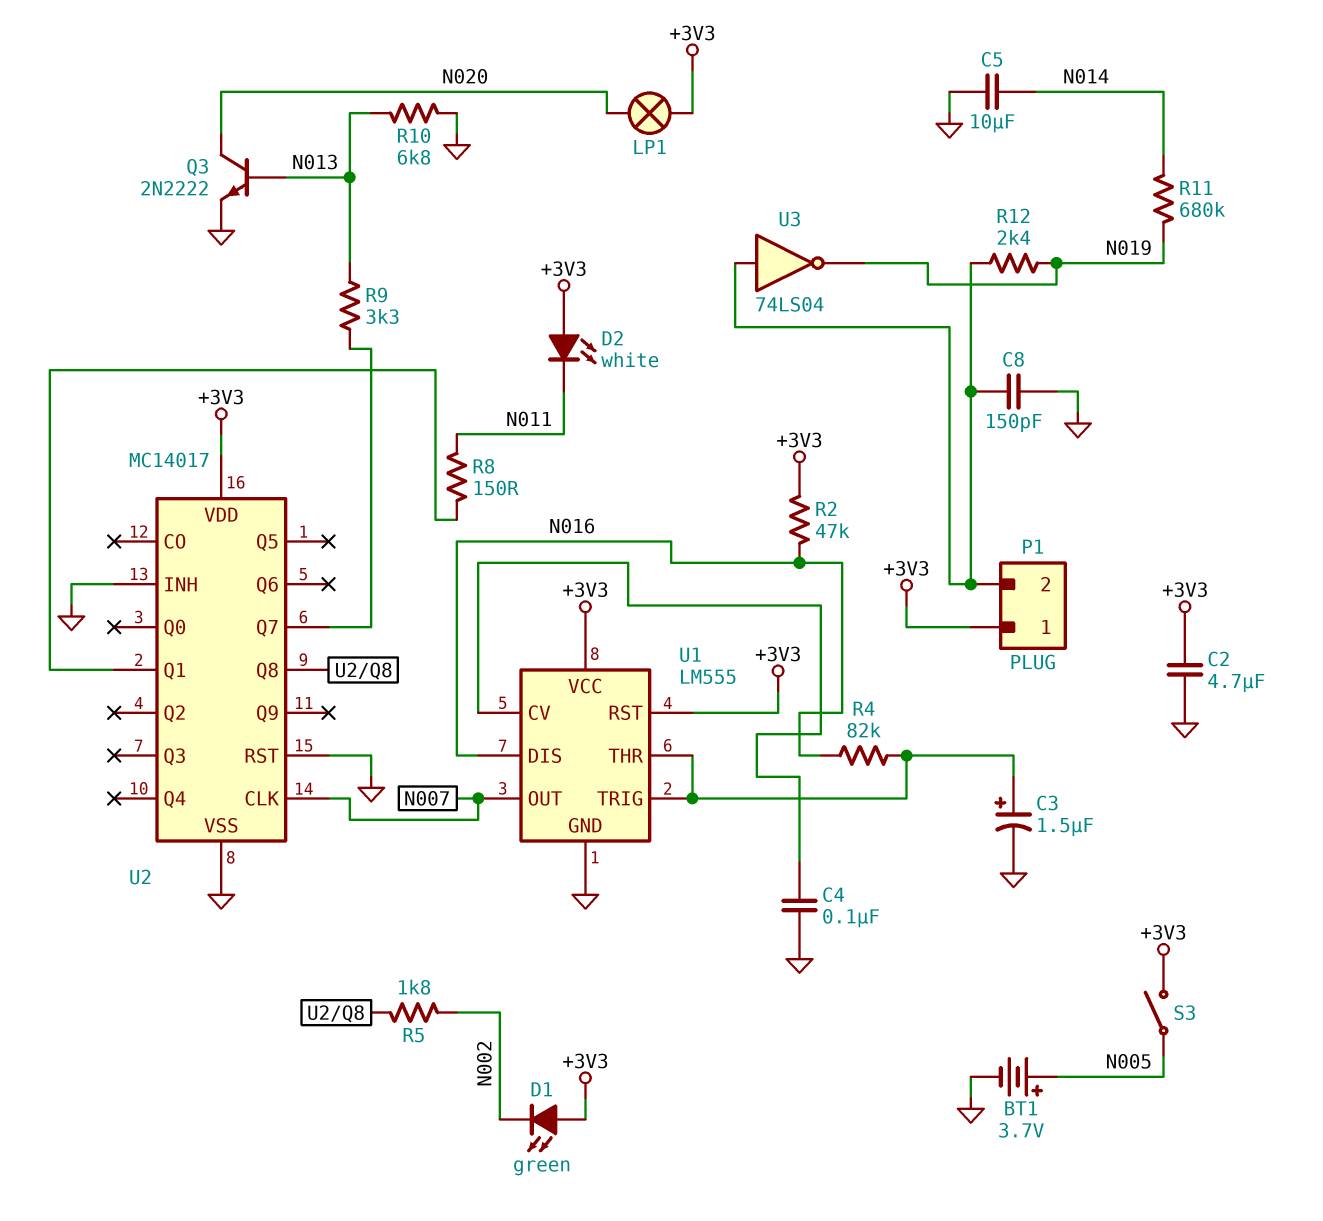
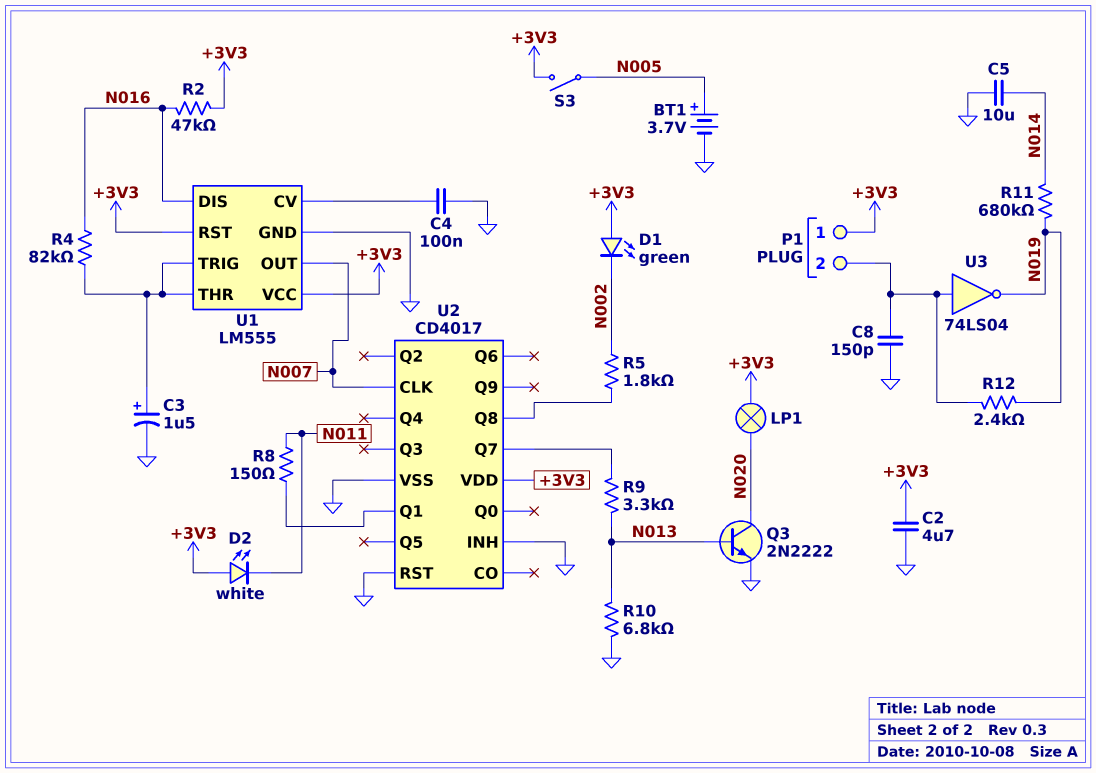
U2: MC14017 -> CD4017

